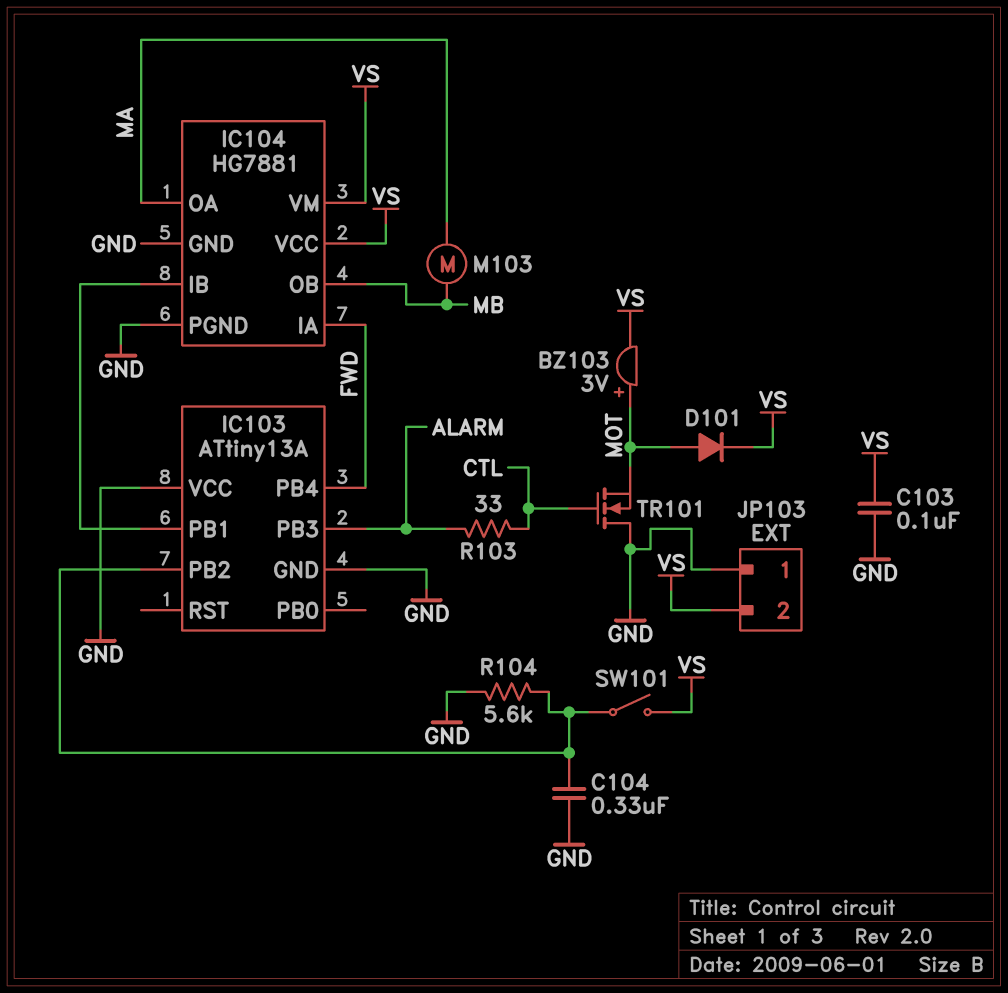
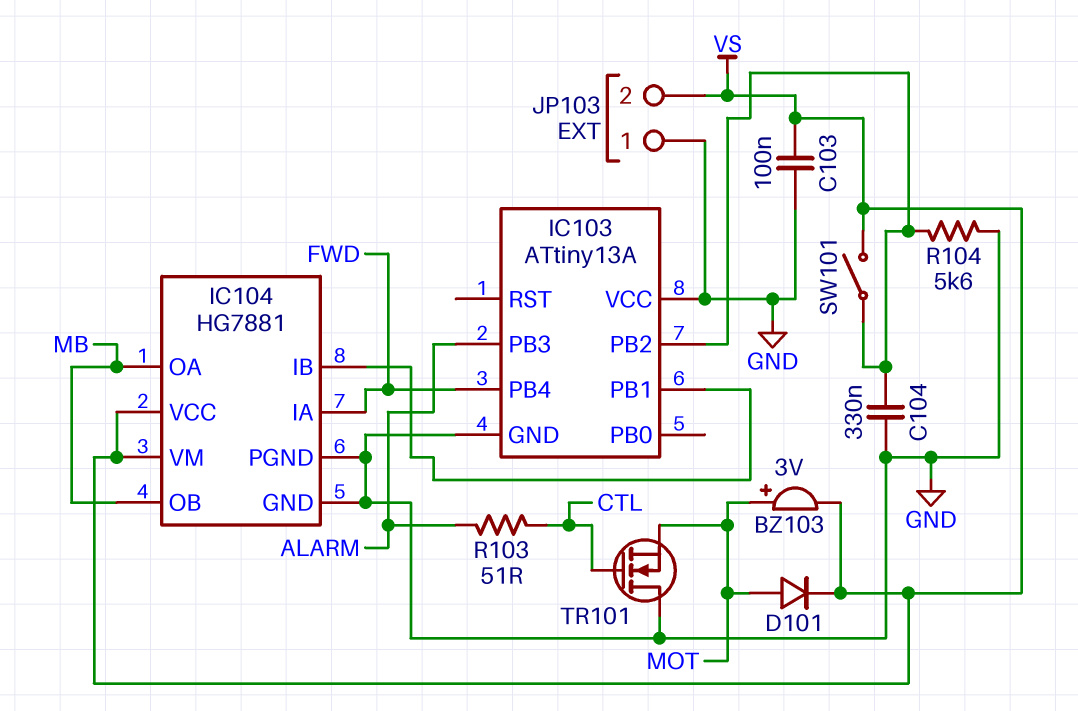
IC104 pin OA: MA -> MB
M103: motor (MA, MB) -> none
R103: 33 (ALARM, CTL) -> 51 (ALARM, CTL)

